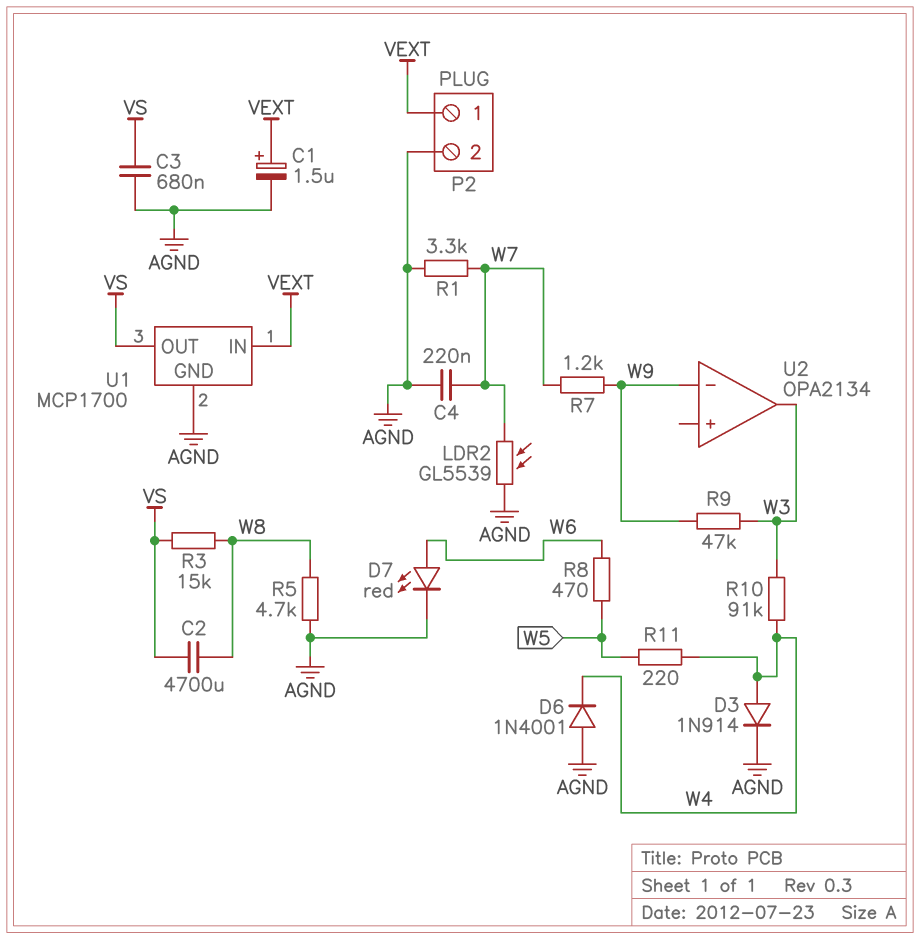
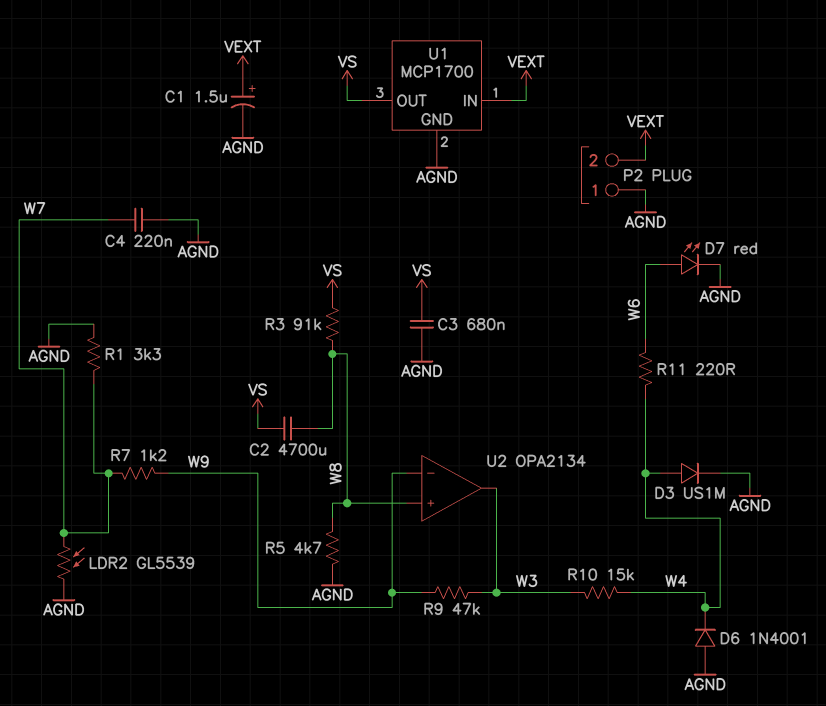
D3: diode 1N914 (A W4, K AGND) -> diode US1M (A W4, K AGND)
P2 pin 1: VEXT -> AGND
P2 pin 2: AGND -> VEXT
R3: 15k (VS, W8) -> 91k (VS, W8)
R8: 470 (W5, W6) -> none
R10: 91k (W3, W4) -> 15k (W3, W4)
R11: 220 (W4, W5) -> 220 (W4, W6)
U2 pin in+: none -> W8

